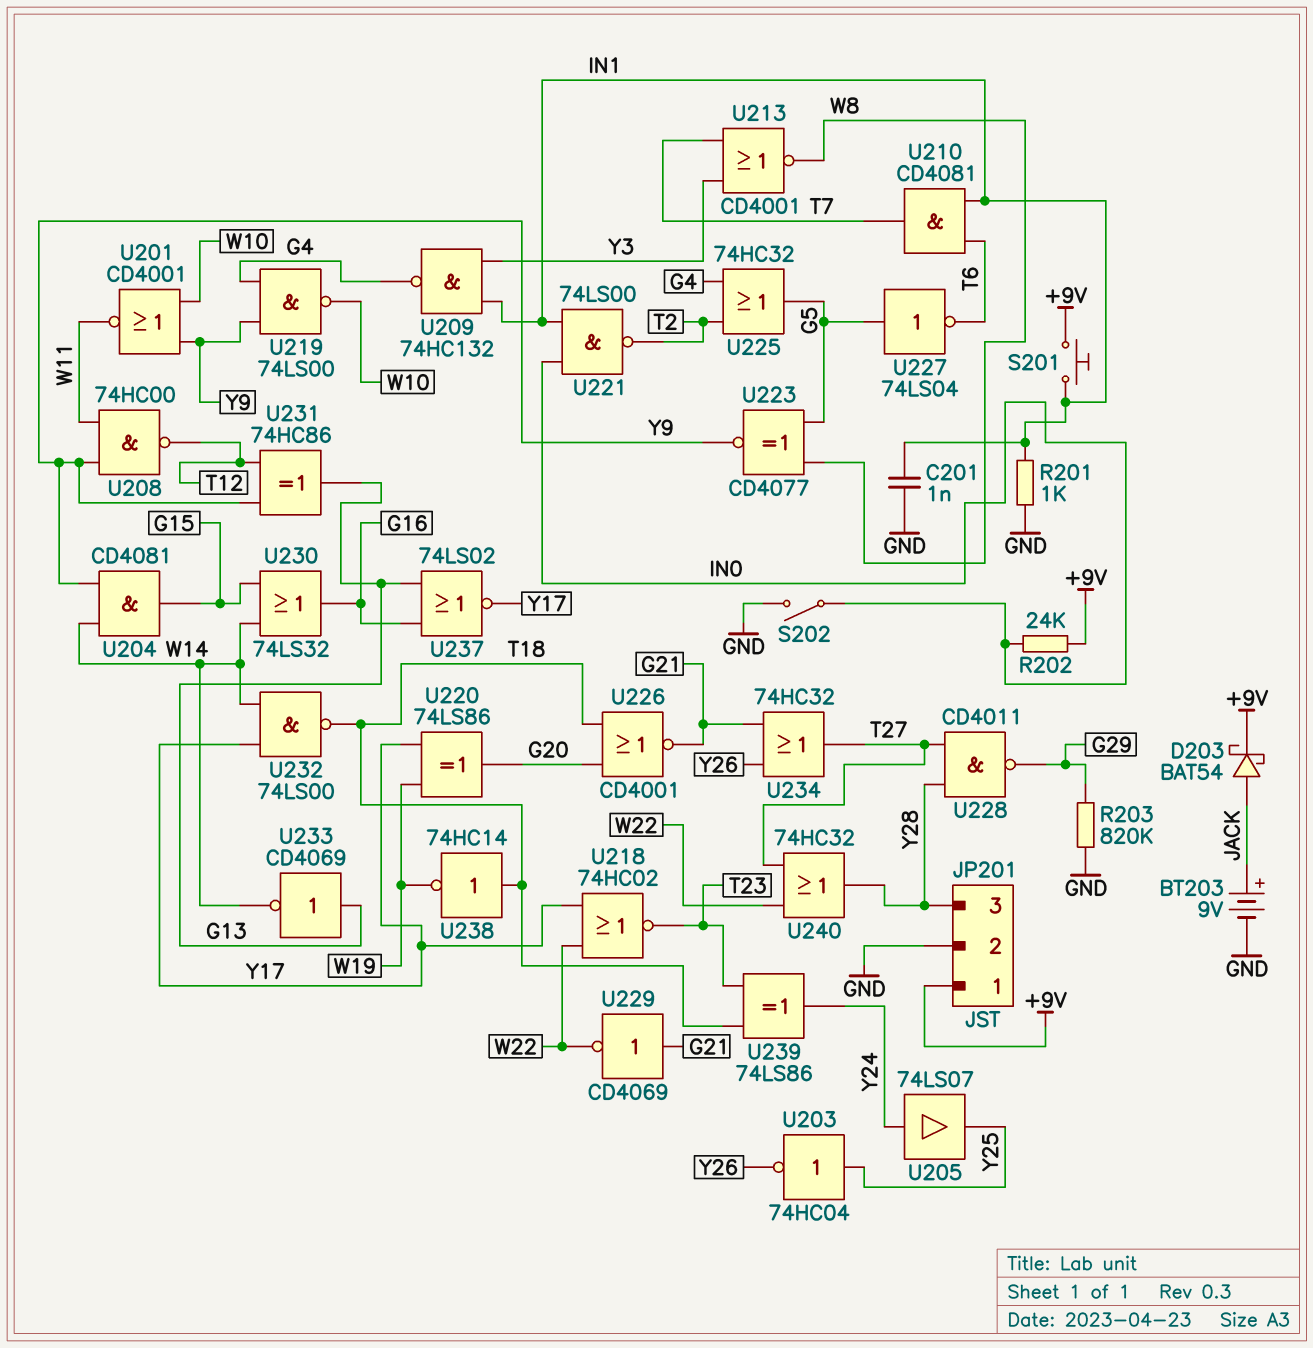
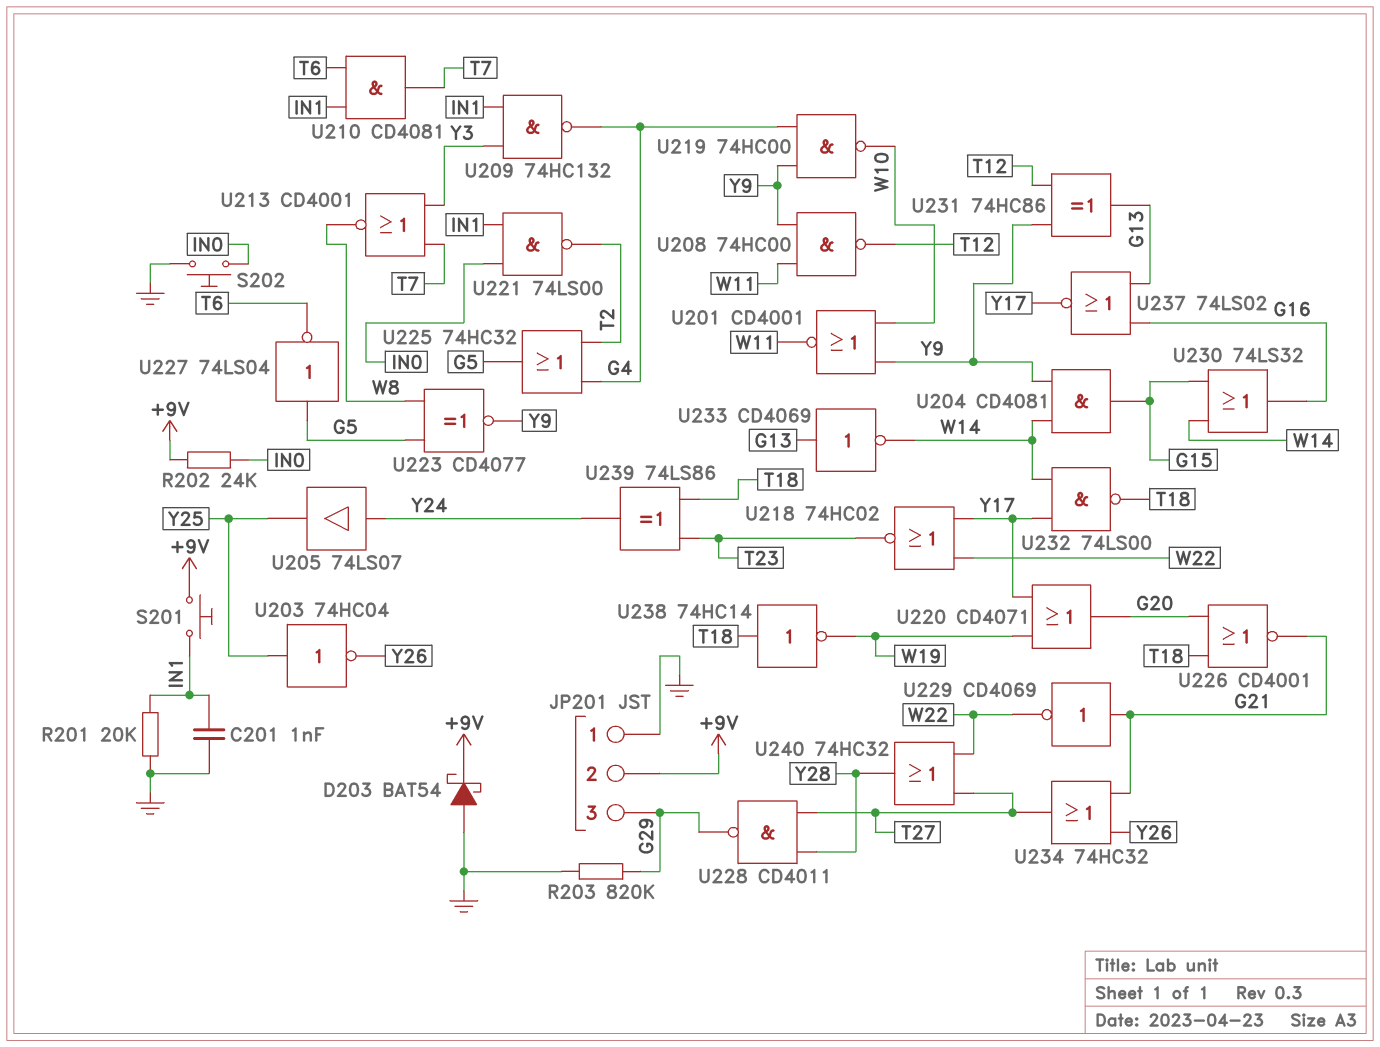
BT203: 9V (plus JACK, minus GND) -> none
D203: schottky BAT54 (A JACK, K +9V) -> schottky BAT54 (A GND, K +9V)
JP201 pin 1: +9V -> GND
JP201 pin 2: GND -> +9V
JP201 pin 3: Y28 -> G29
R201: 1k (GND, IN1) -> 20k (GND, IN1)
S202: switch (GND, IN0) -> button (GND, IN0)
U219: NAND 74LS00 (in G4, in Y9, out W10) -> NAND 74HC00 (in G4, in Y9, out W10)
U220: XOR 74LS86 (in W19, in Y17, out G20) -> OR CD4071 (in W19, in Y17, out G20)

